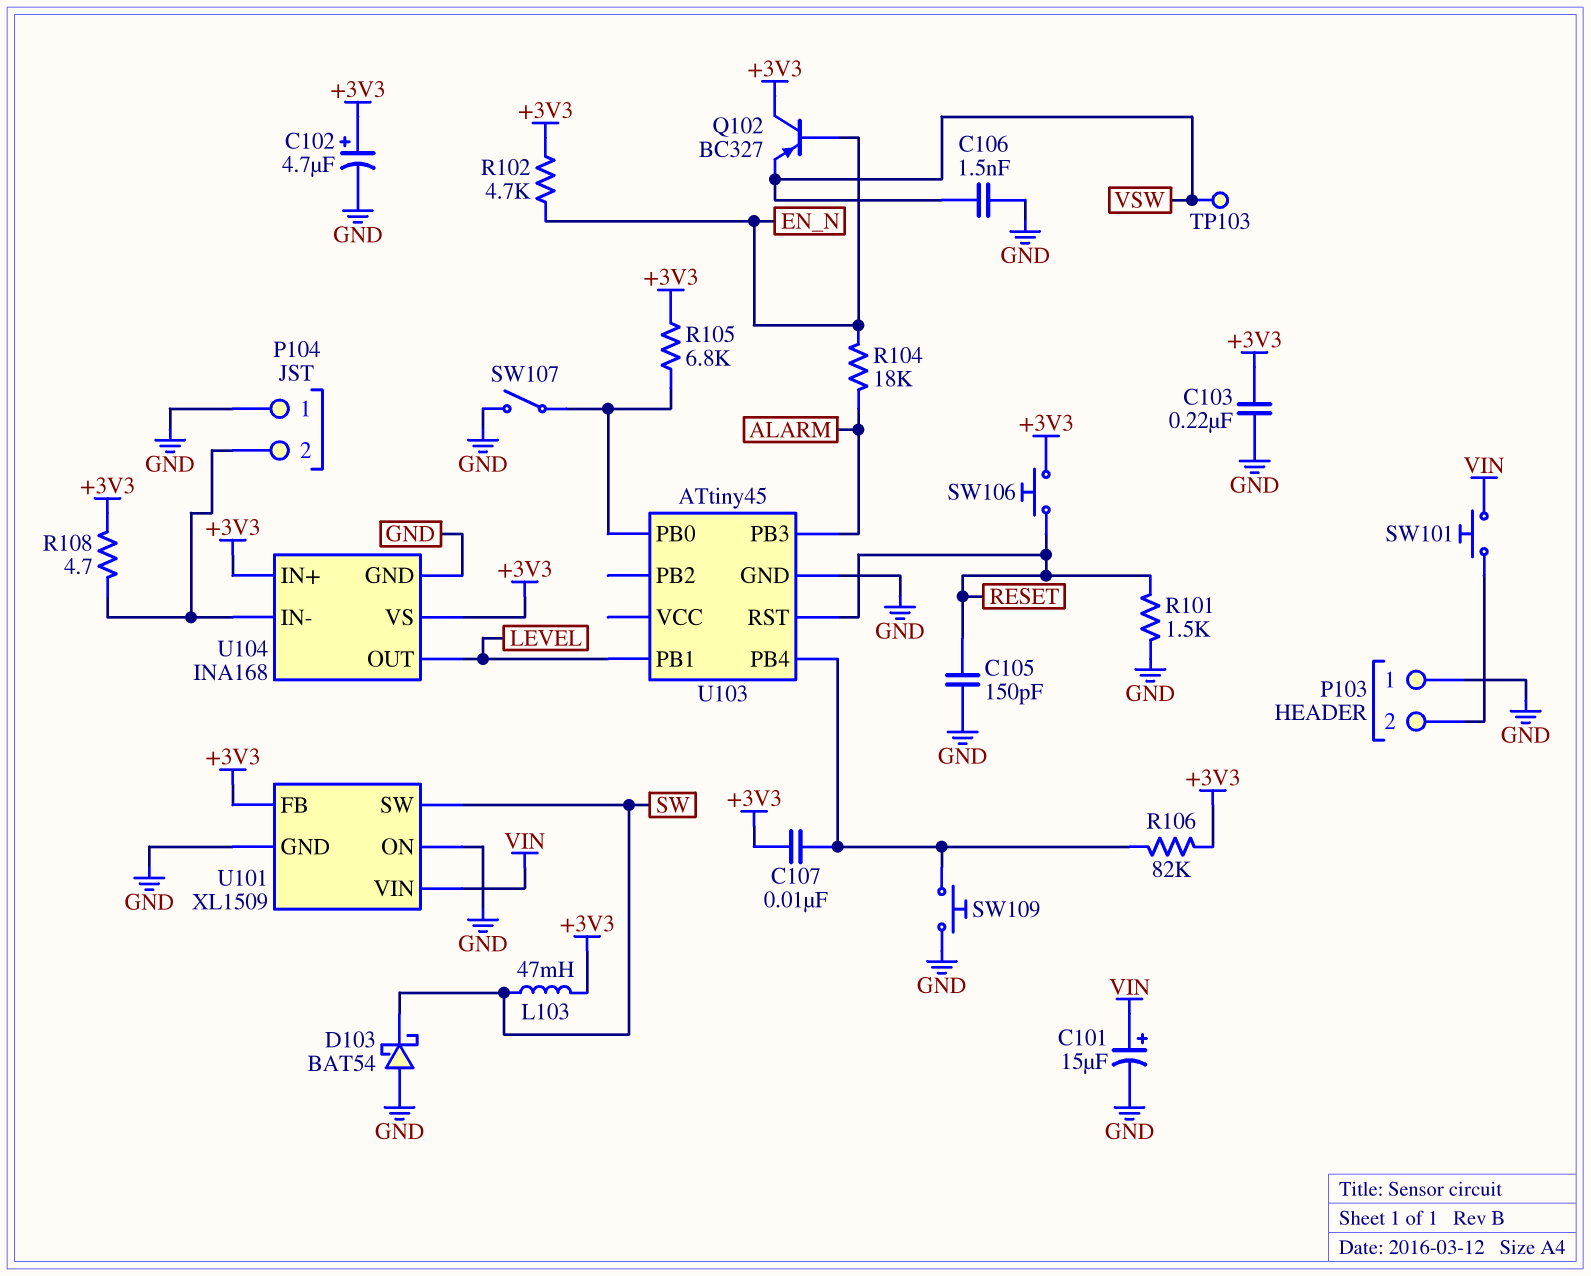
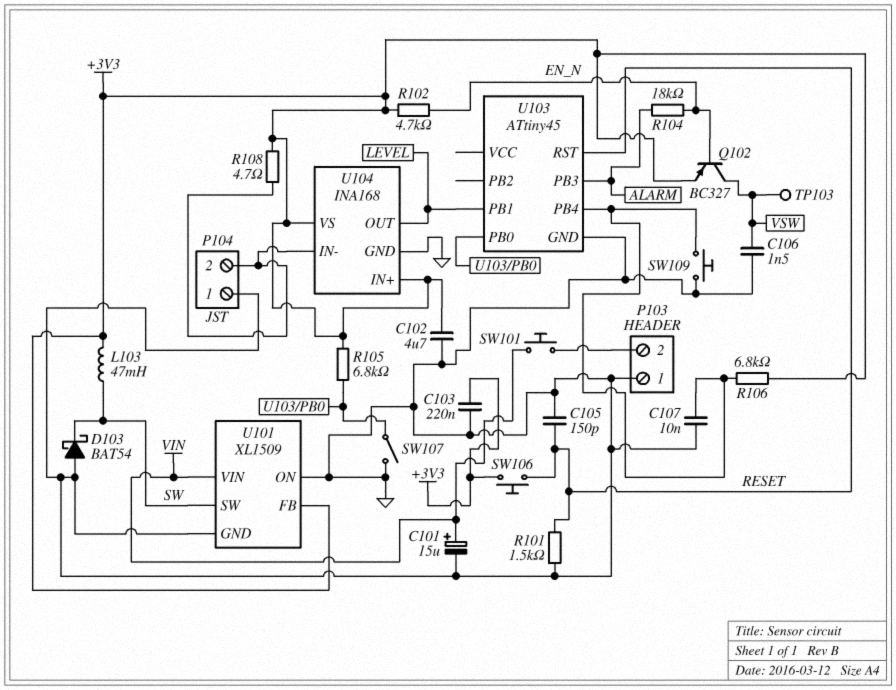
C102: 4.7uF (plus +3V3, minus GND) -> 4.7uF (+3V3, GND)
C107: 10nF (+3V3, U103/PB4) -> 10nF (GND, U103/PB4)
Q102: PNP BC327 (B EN_N, C +3V3, E VSW) -> PNP BC327 (B EN_N, C VSW, E +3V3)
R106: 82k (+3V3, U103/PB4) -> 6.8k (+3V3, U103/PB4)

